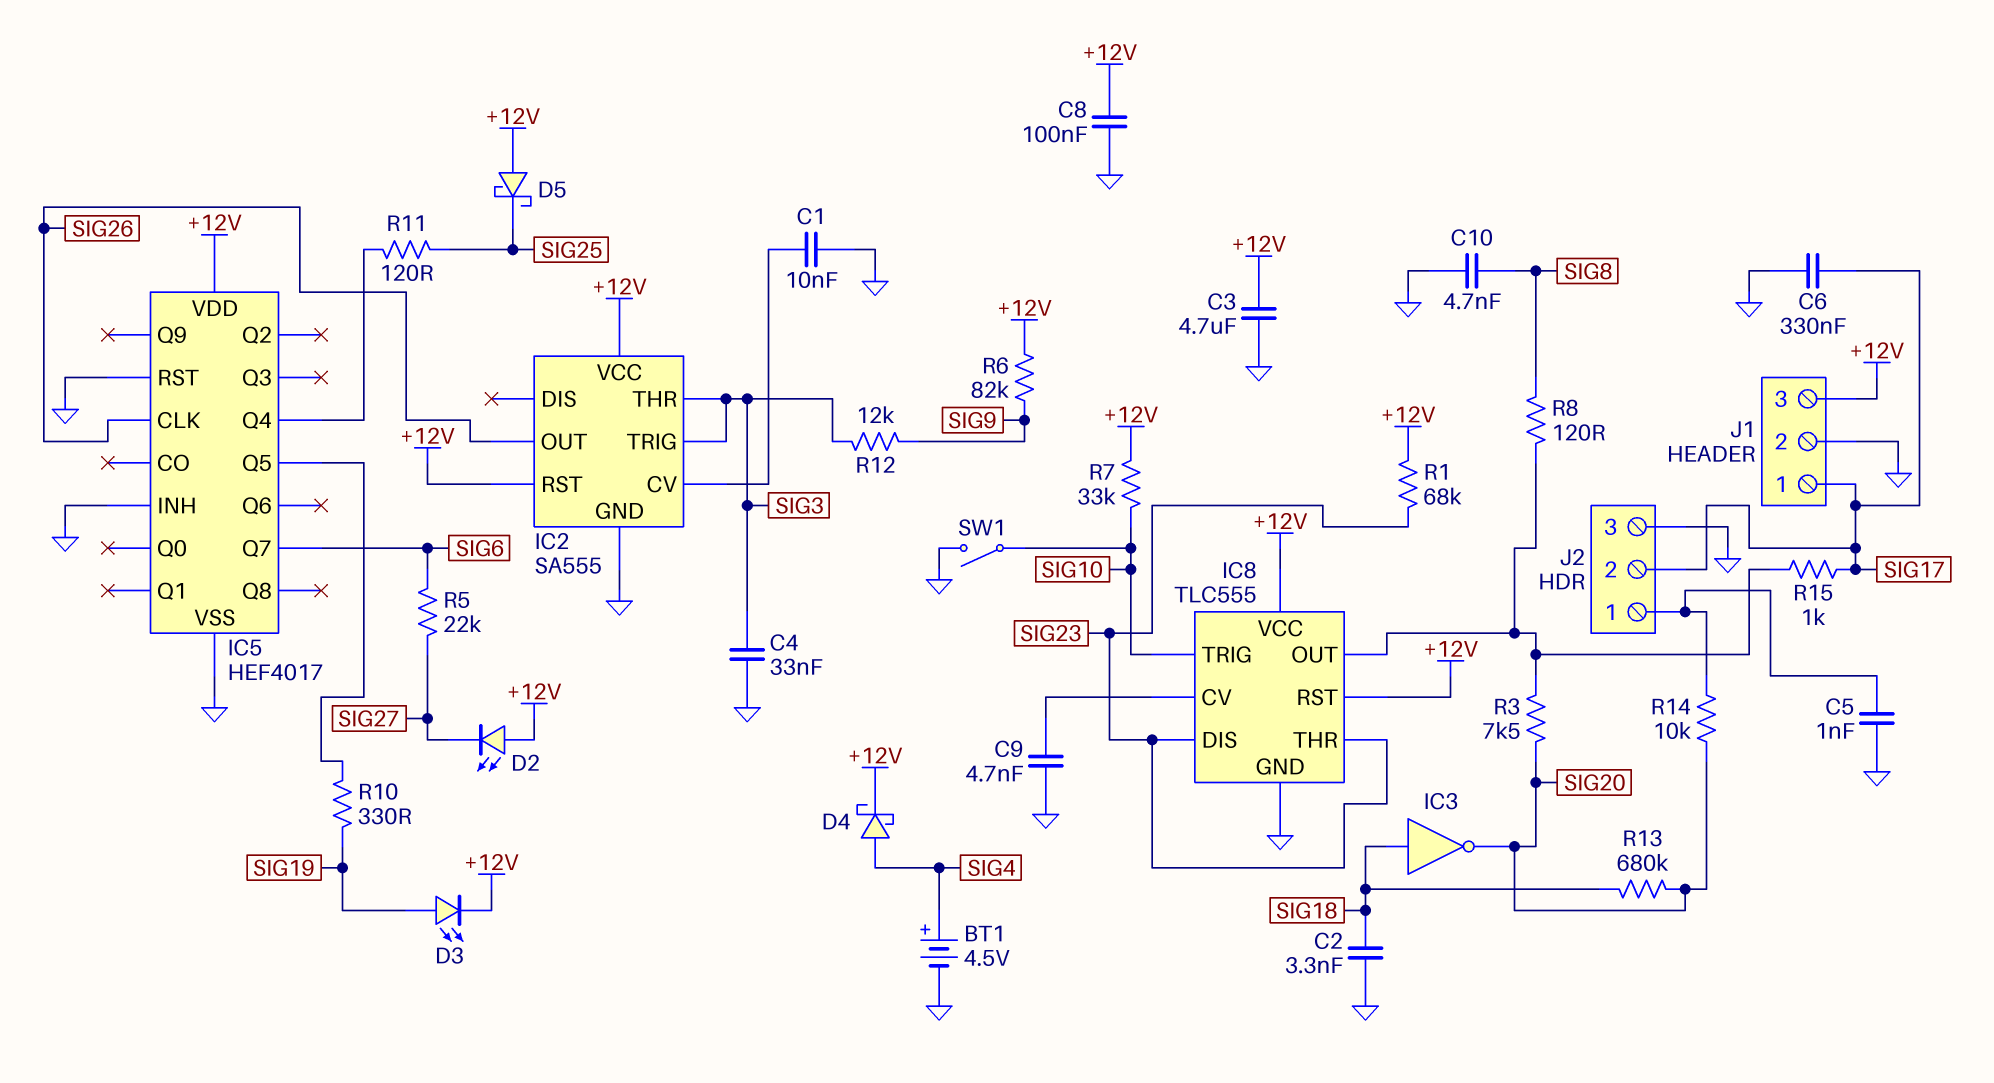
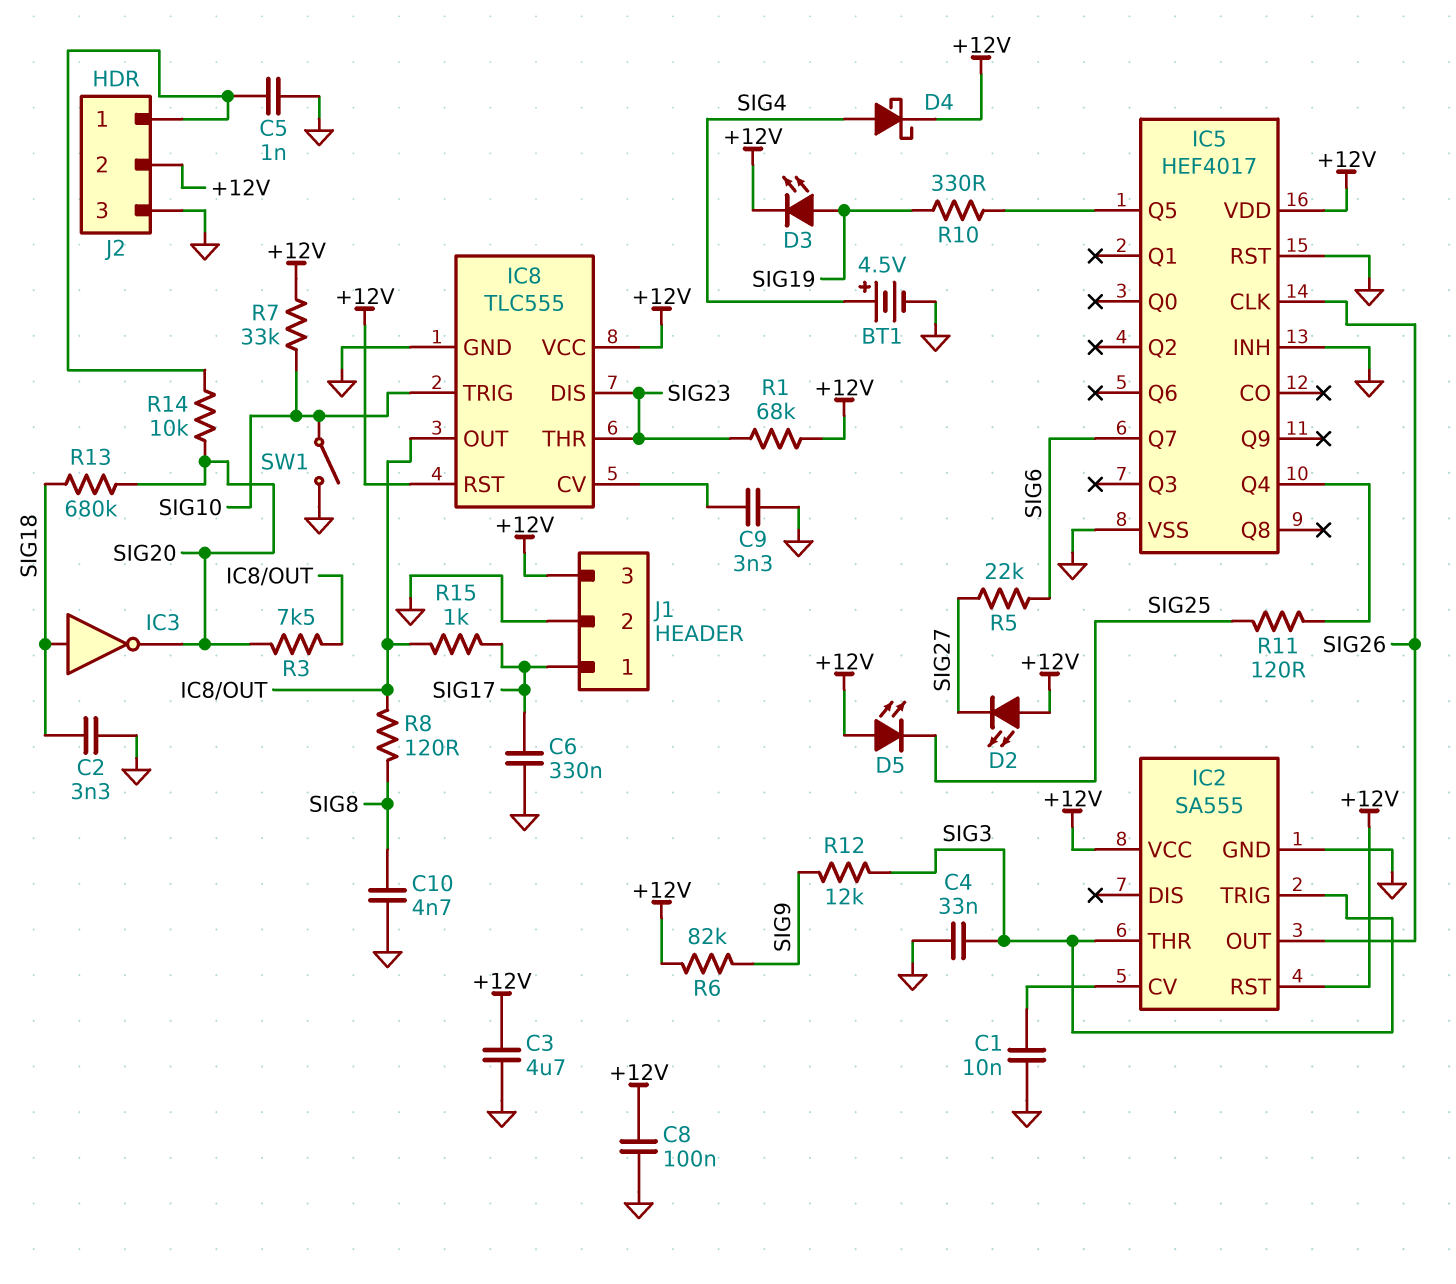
C9: 4.7nF (GND, IC8/CV) -> 3.3nF (GND, IC8/CV)
D5: schottky (A +12V, K SIG25) -> LED (A +12V, K SIG25)
J2 pin 2: SIG17 -> +12V

